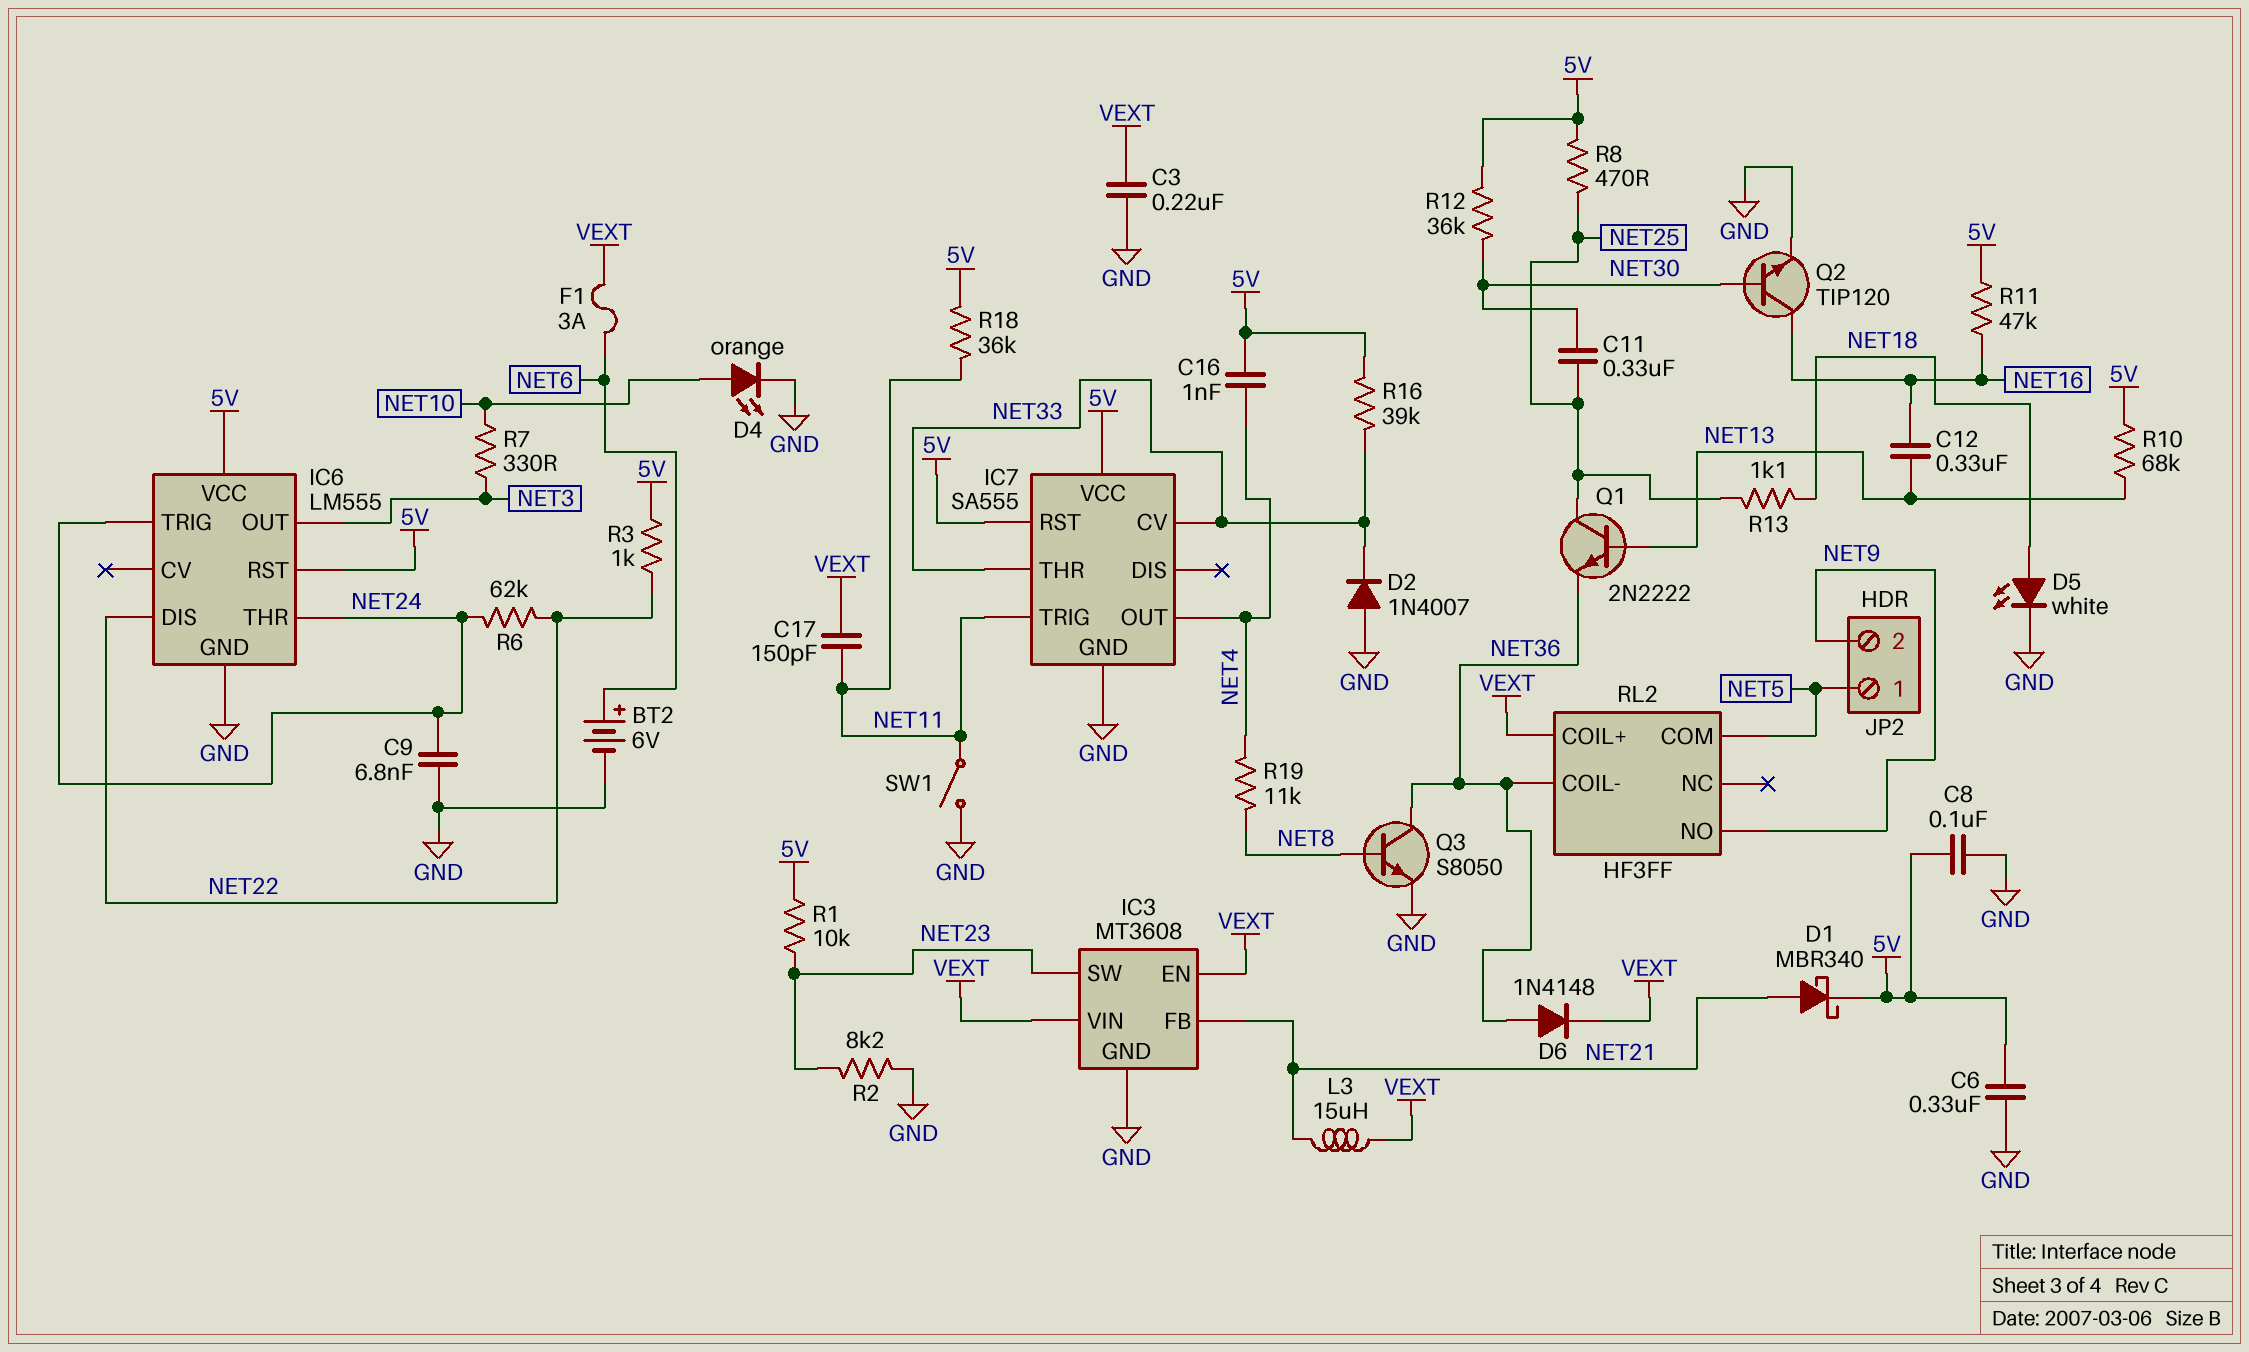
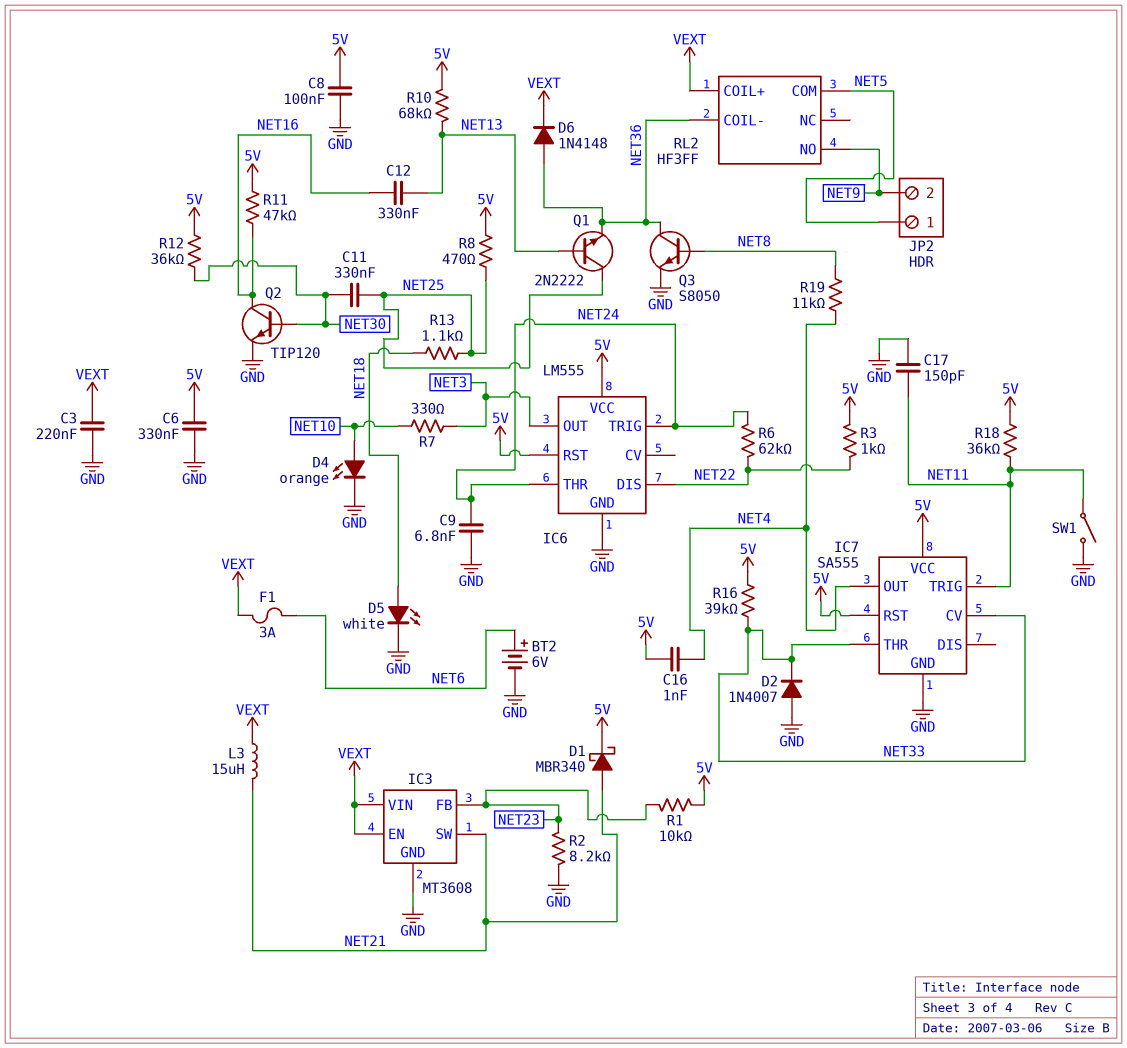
C17: 150pF (NET11, VEXT) -> 150pF (GND, NET11)
IC3 pin FB: NET21 -> NET23
IC3 pin SW: NET23 -> NET21

